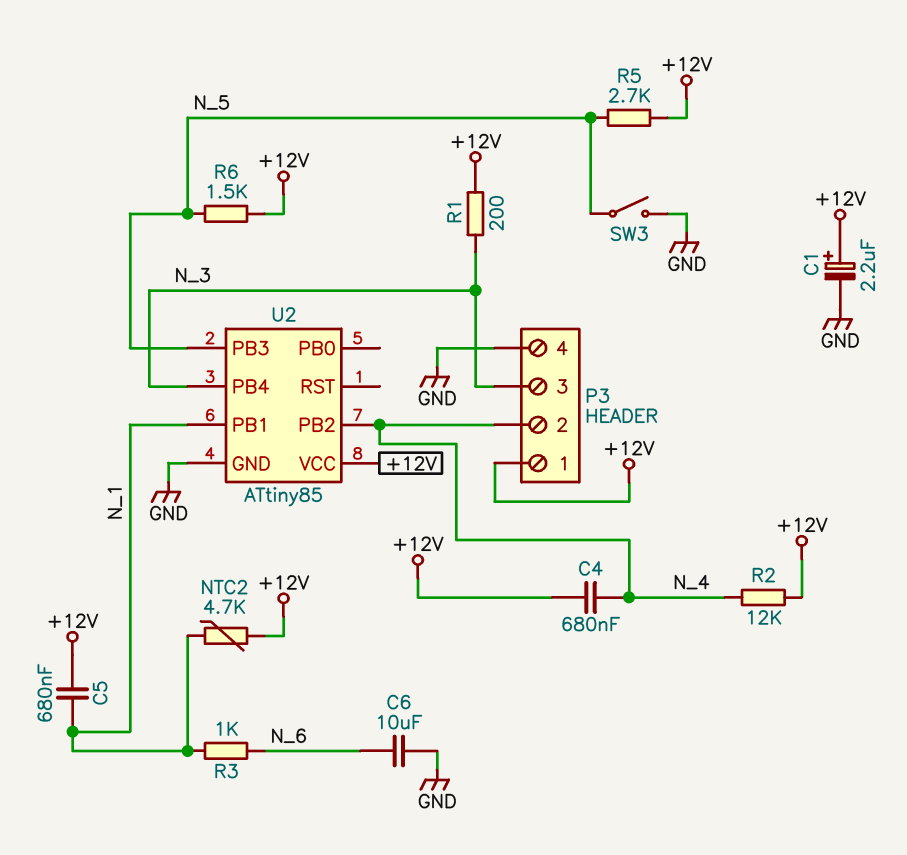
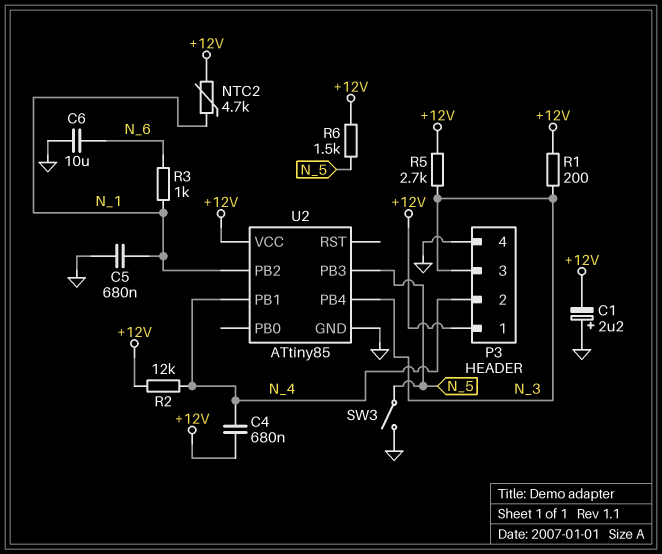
C1: 2.2uF (plus +12V, minus GND) -> 2.2uF (plus GND, minus +12V)
C5: 680nF (+12V, N_1) -> 680nF (GND, N_1)
R5: 2.7k (+12V, N_5) -> 2.7k (+12V, N_3)
U2 pin PB1: N_1 -> N_4
U2 pin PB2: N_4 -> N_1

